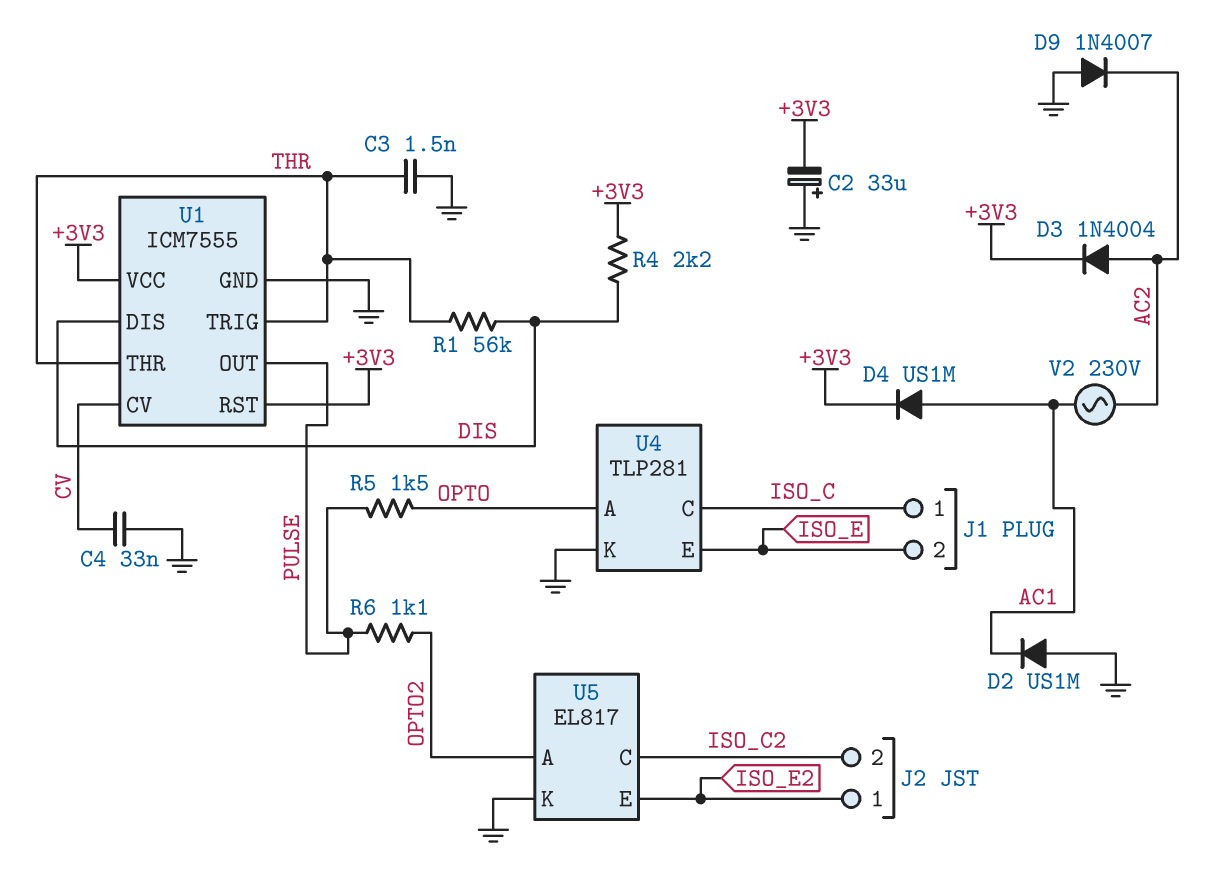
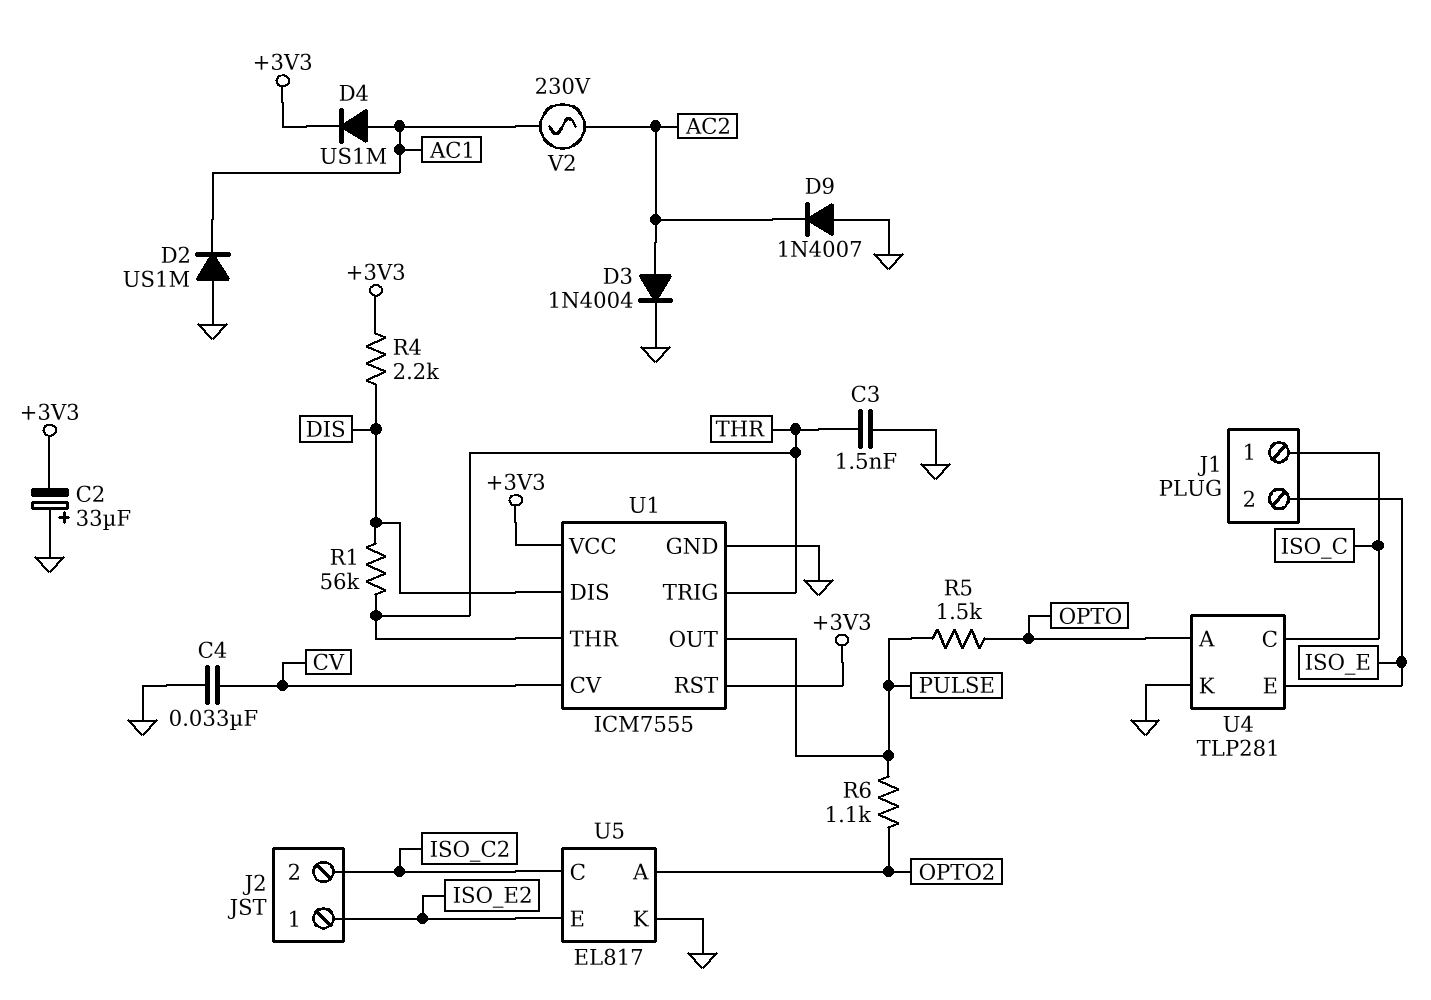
D3: diode 1N4004 (A AC2, K +3V3) -> diode 1N4004 (A AC2, K GND)

